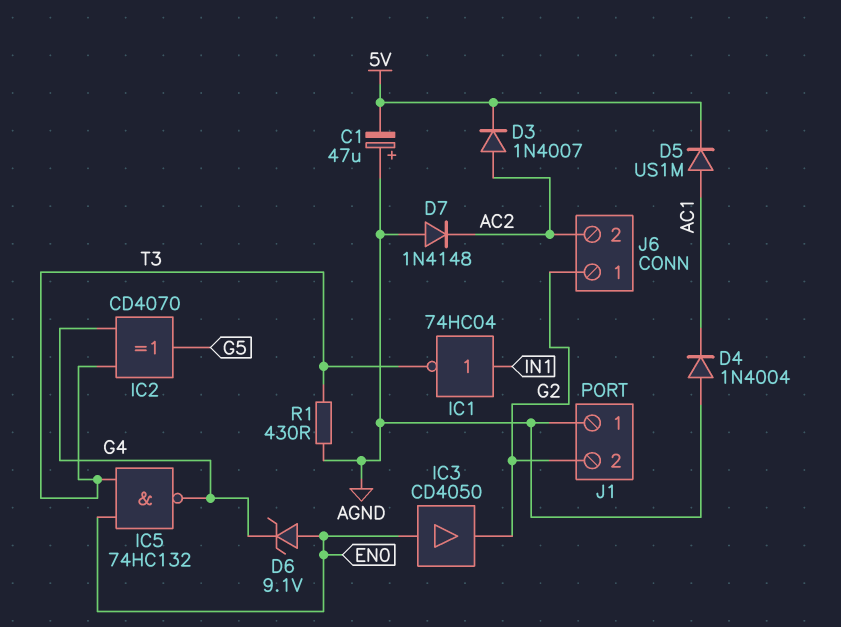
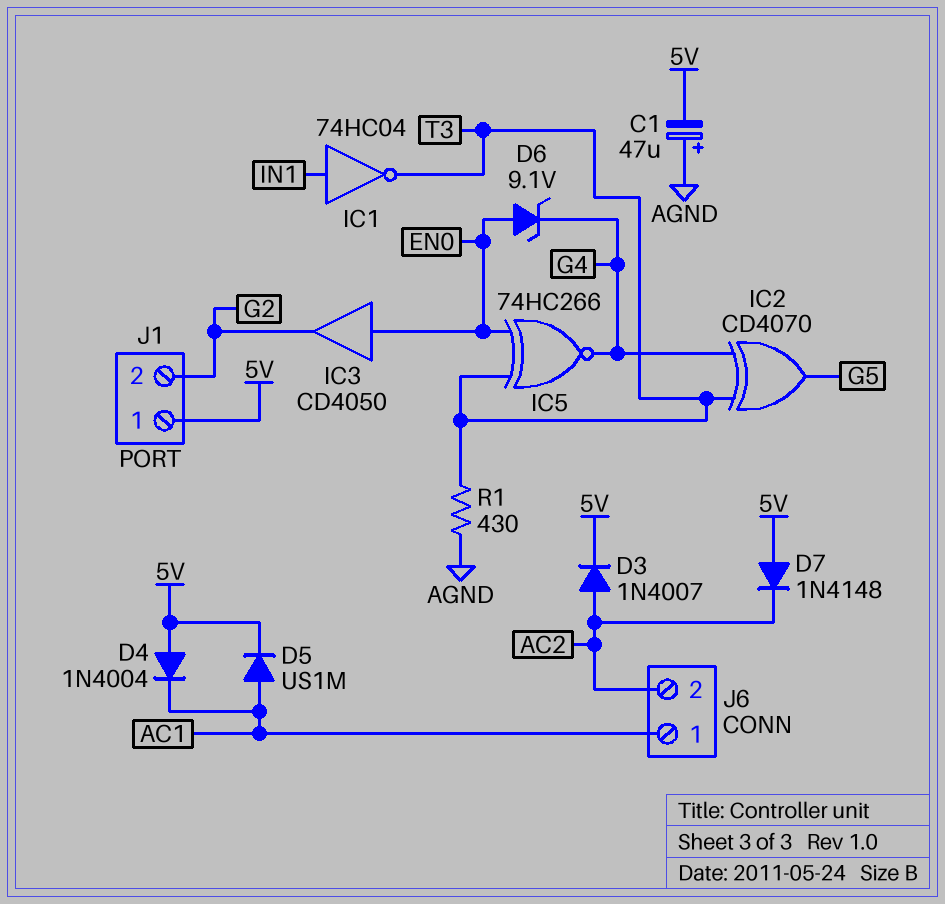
D4: diode 1N4004 (A AGND, K AC1) -> diode 1N4004 (A 5V, K AC1)
D7: diode 1N4148 (A AGND, K AC2) -> diode 1N4148 (A 5V, K AC2)
IC5: NAND 74HC132 (in EN0, in T3, out G4) -> XNOR 74HC266 (in EN0, in T3, out G4)
J1 pin 1: AGND -> 5V
J6 pin 1: G2 -> AC1

